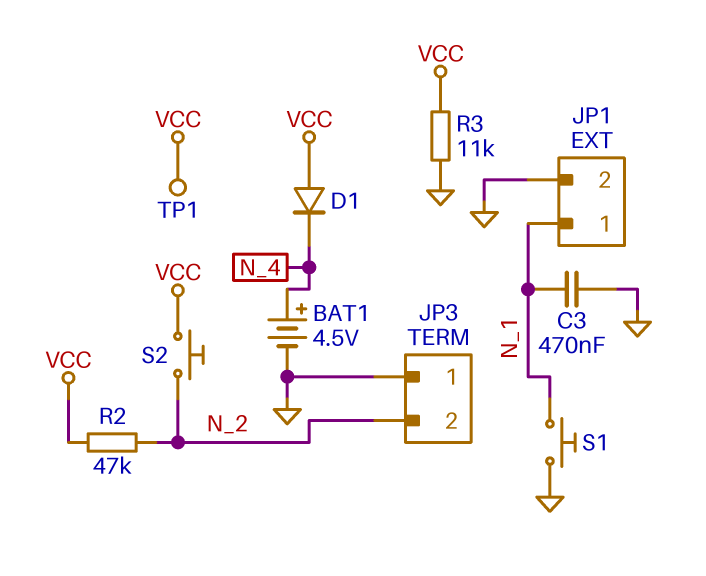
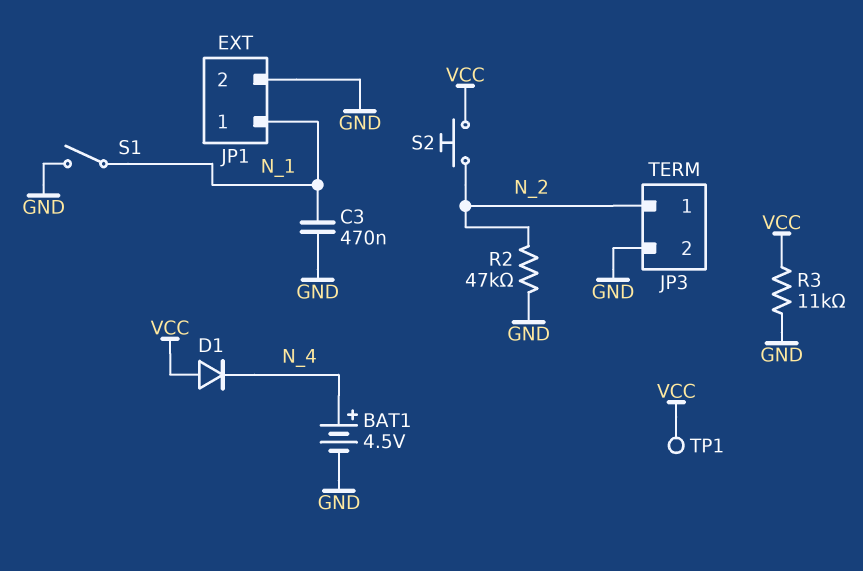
JP3 pin 1: GND -> N_2
JP3 pin 2: N_2 -> GND
R2: 47k (N_2, VCC) -> 47k (GND, N_2)
S1: button (GND, N_1) -> switch (GND, N_1)

